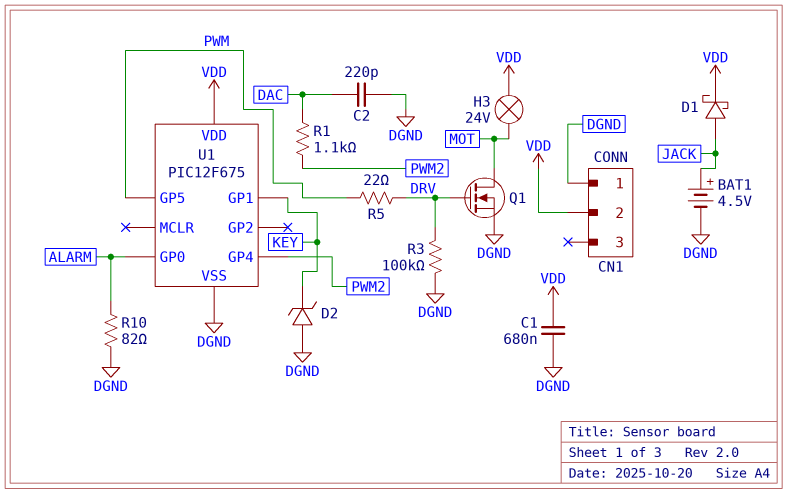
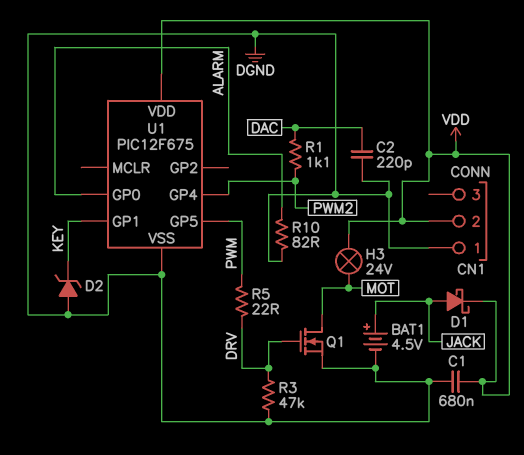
R3: 100k (DGND, DRV) -> 47k (DGND, DRV)

